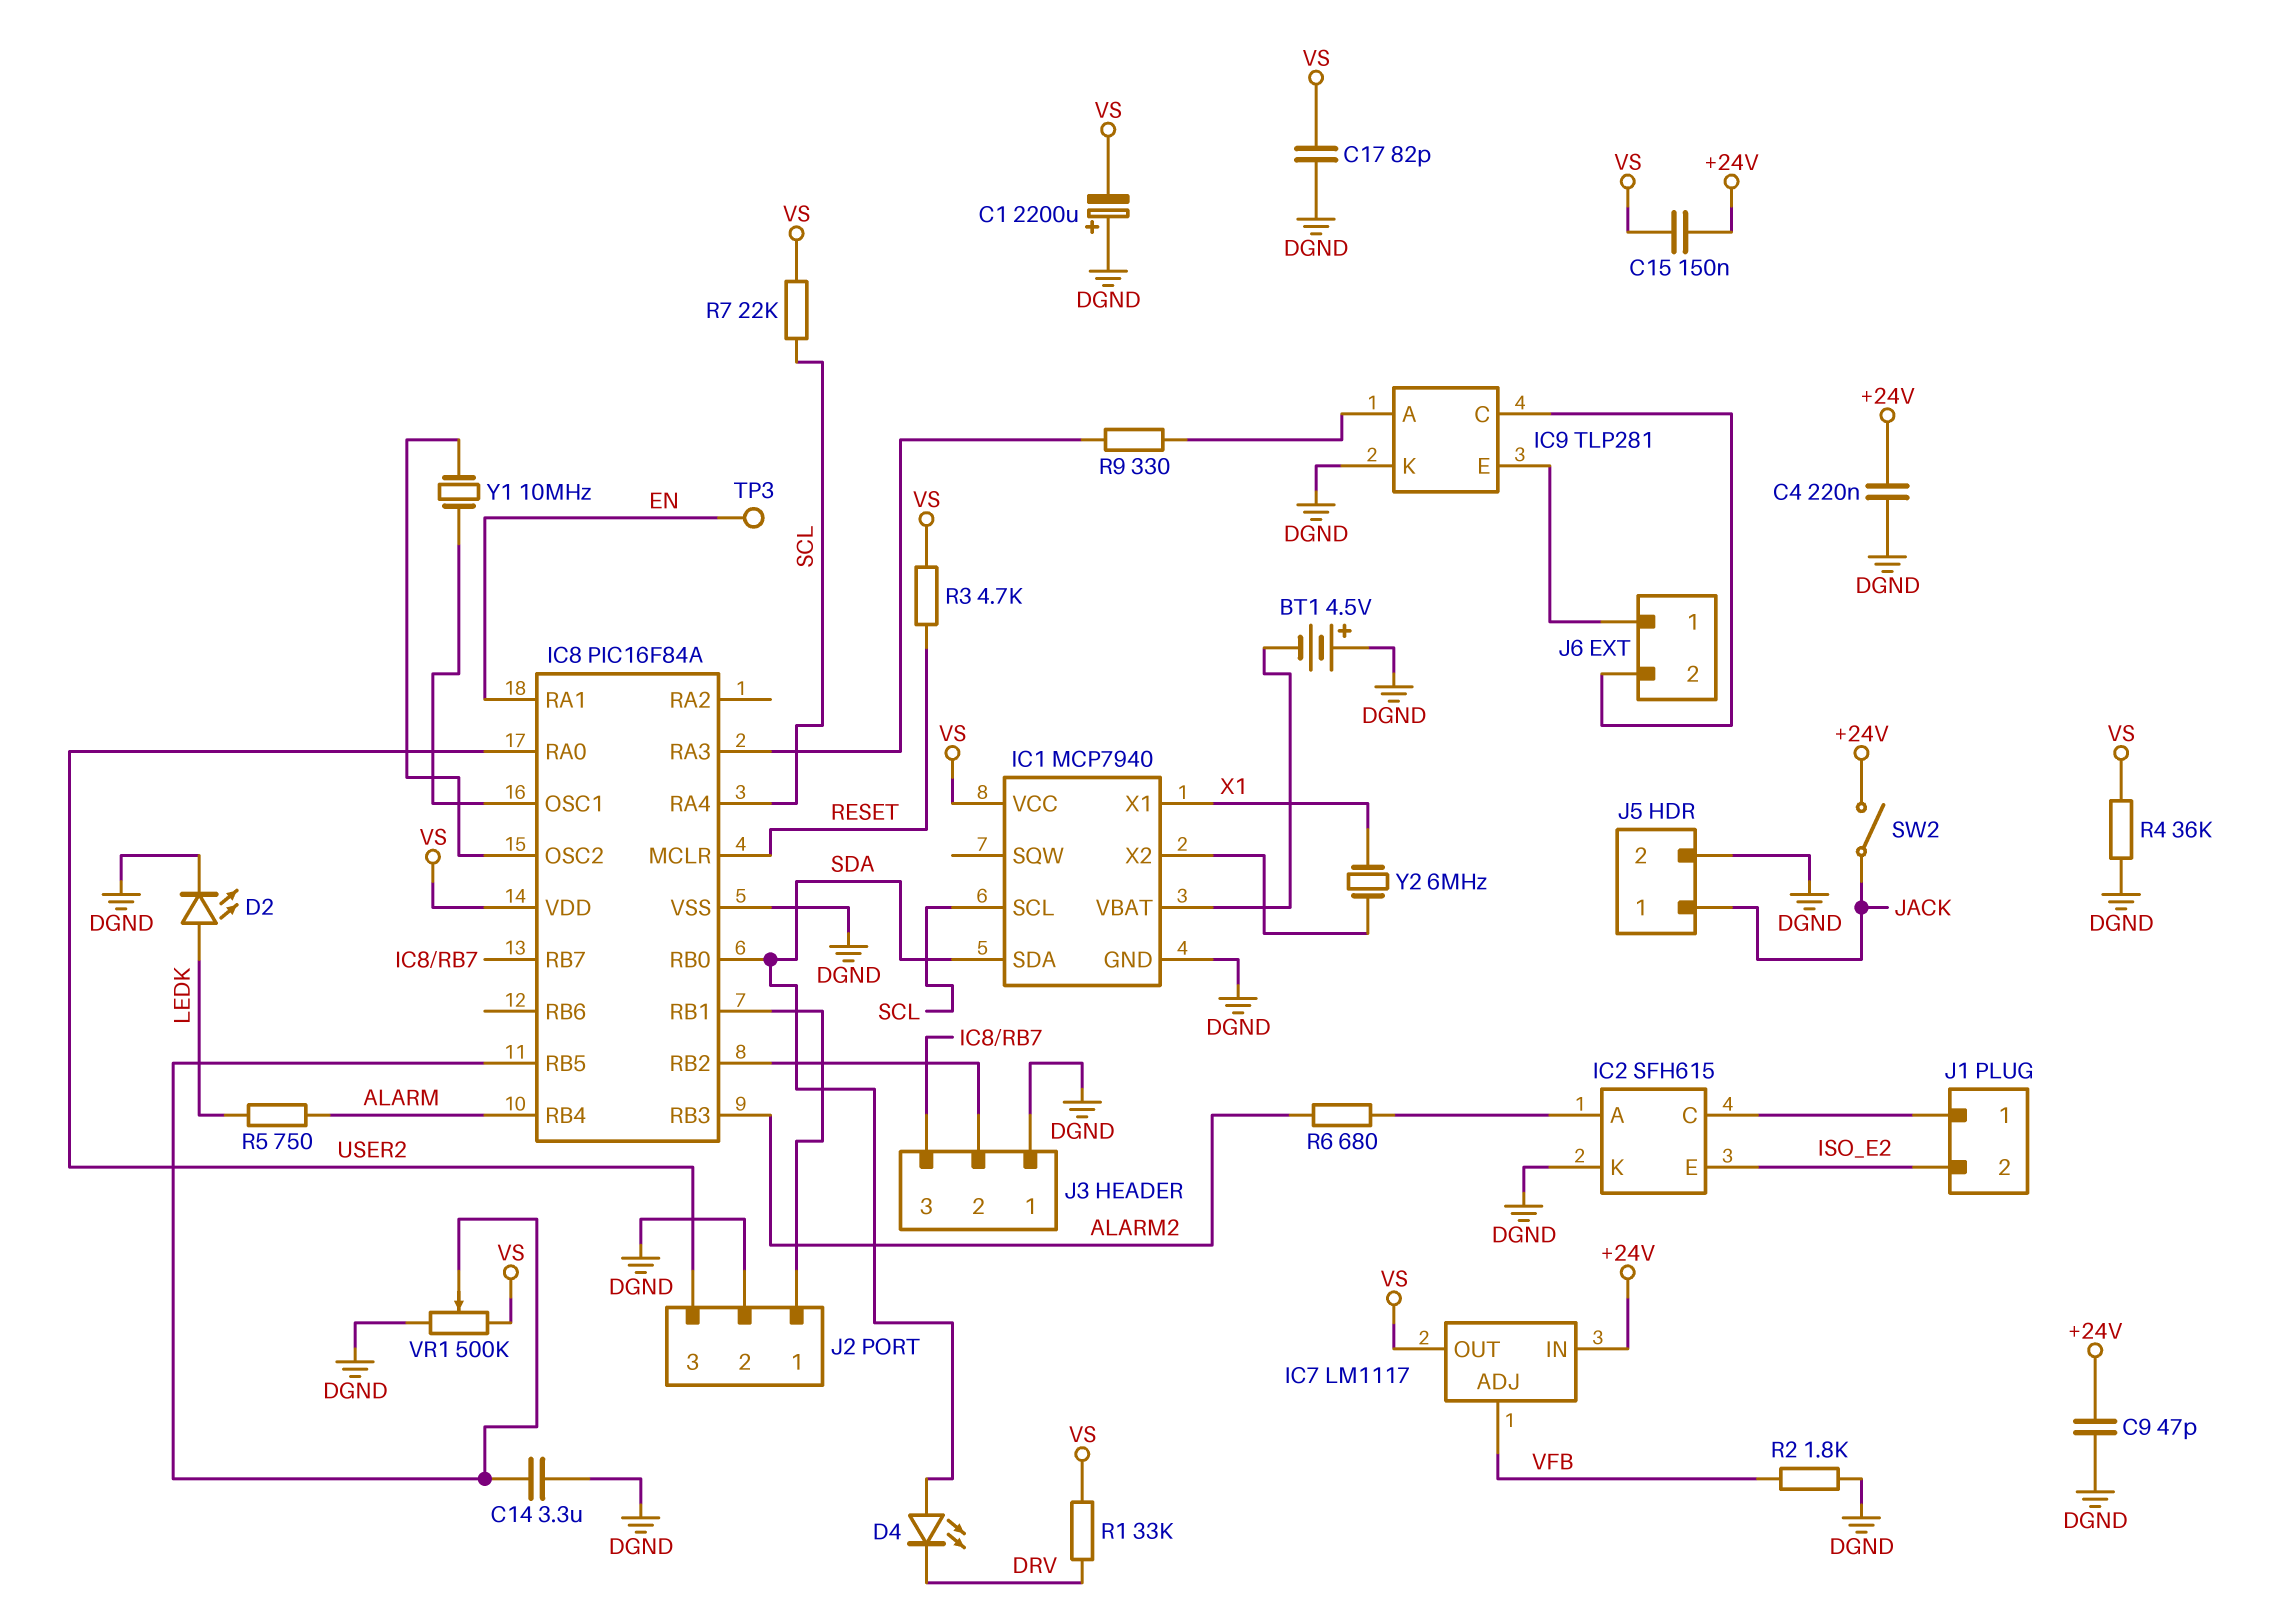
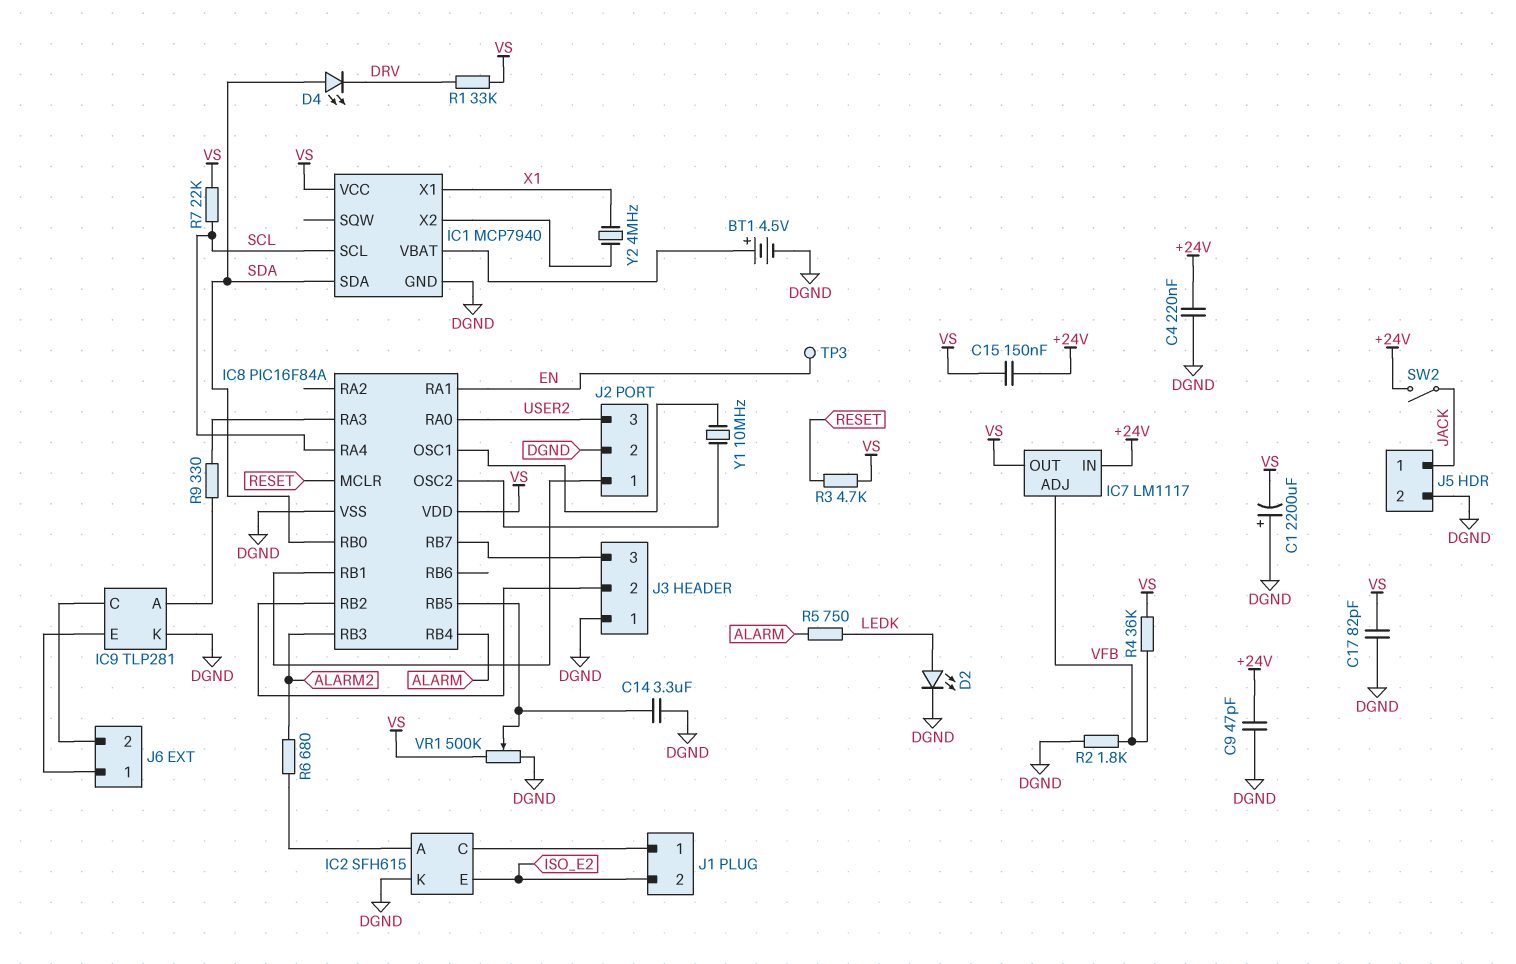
BT1: 4.5V (plus DGND, minus IC1/VBAT) -> 4.5V (plus IC1/VBAT, minus DGND)
R4: 36k (DGND, VS) -> 36k (VFB, VS)
Y2: 6MHz (IC1/X2, X1) -> 4MHz (IC1/X2, X1)

